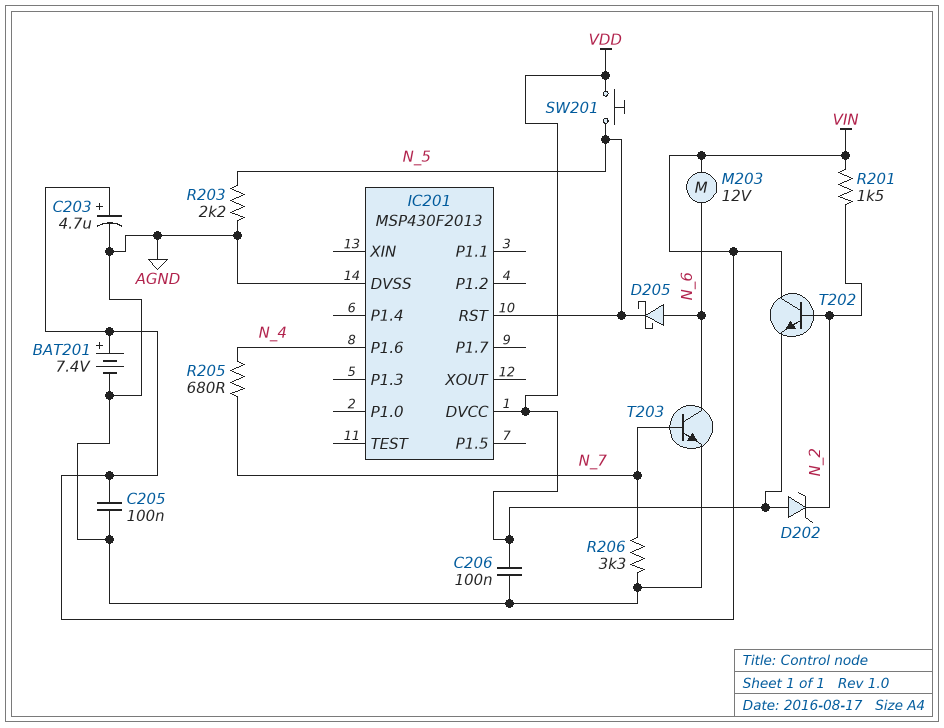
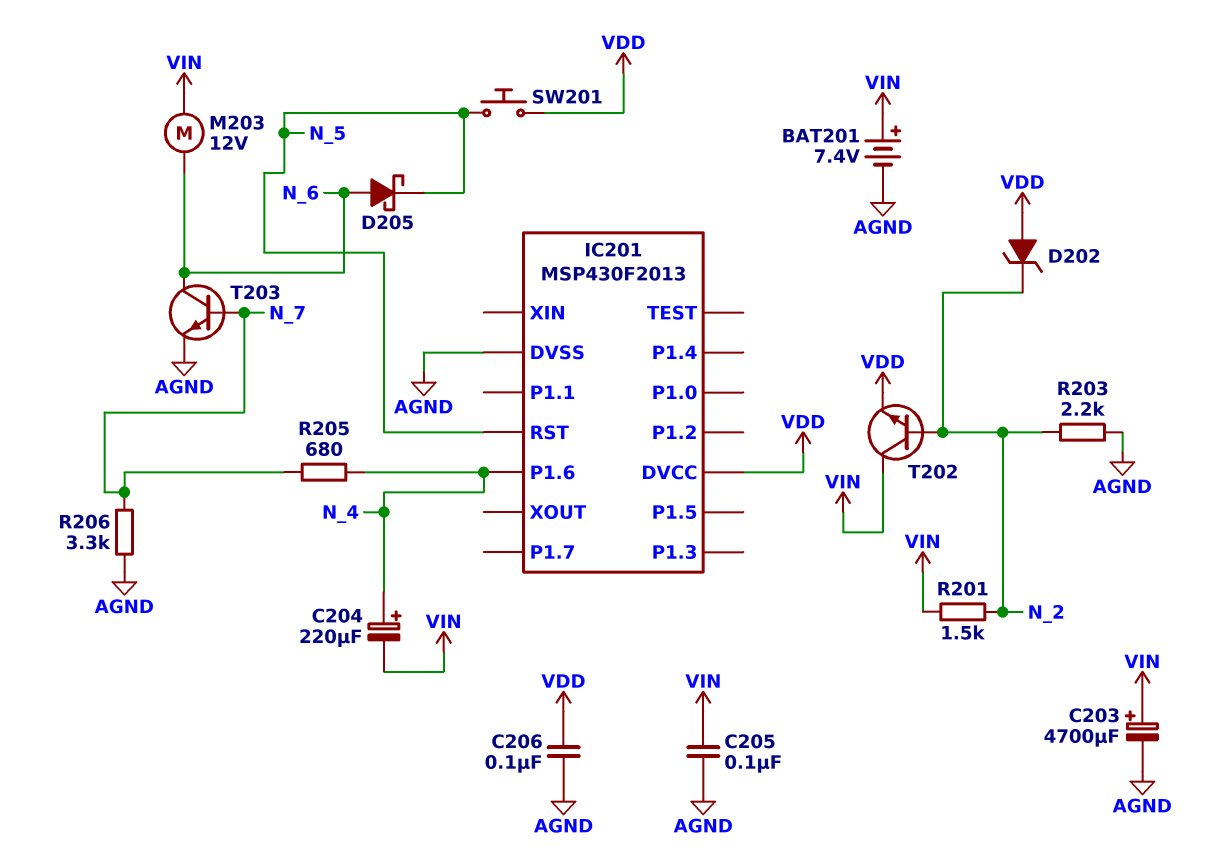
C203: 4.7uF (plus VIN, minus AGND) -> 4700uF (plus VIN, minus AGND)
C204: none -> 220uF (plus N_4, minus VIN)
R203: 2.2k (AGND, N_5) -> 2.2k (AGND, N_2)

